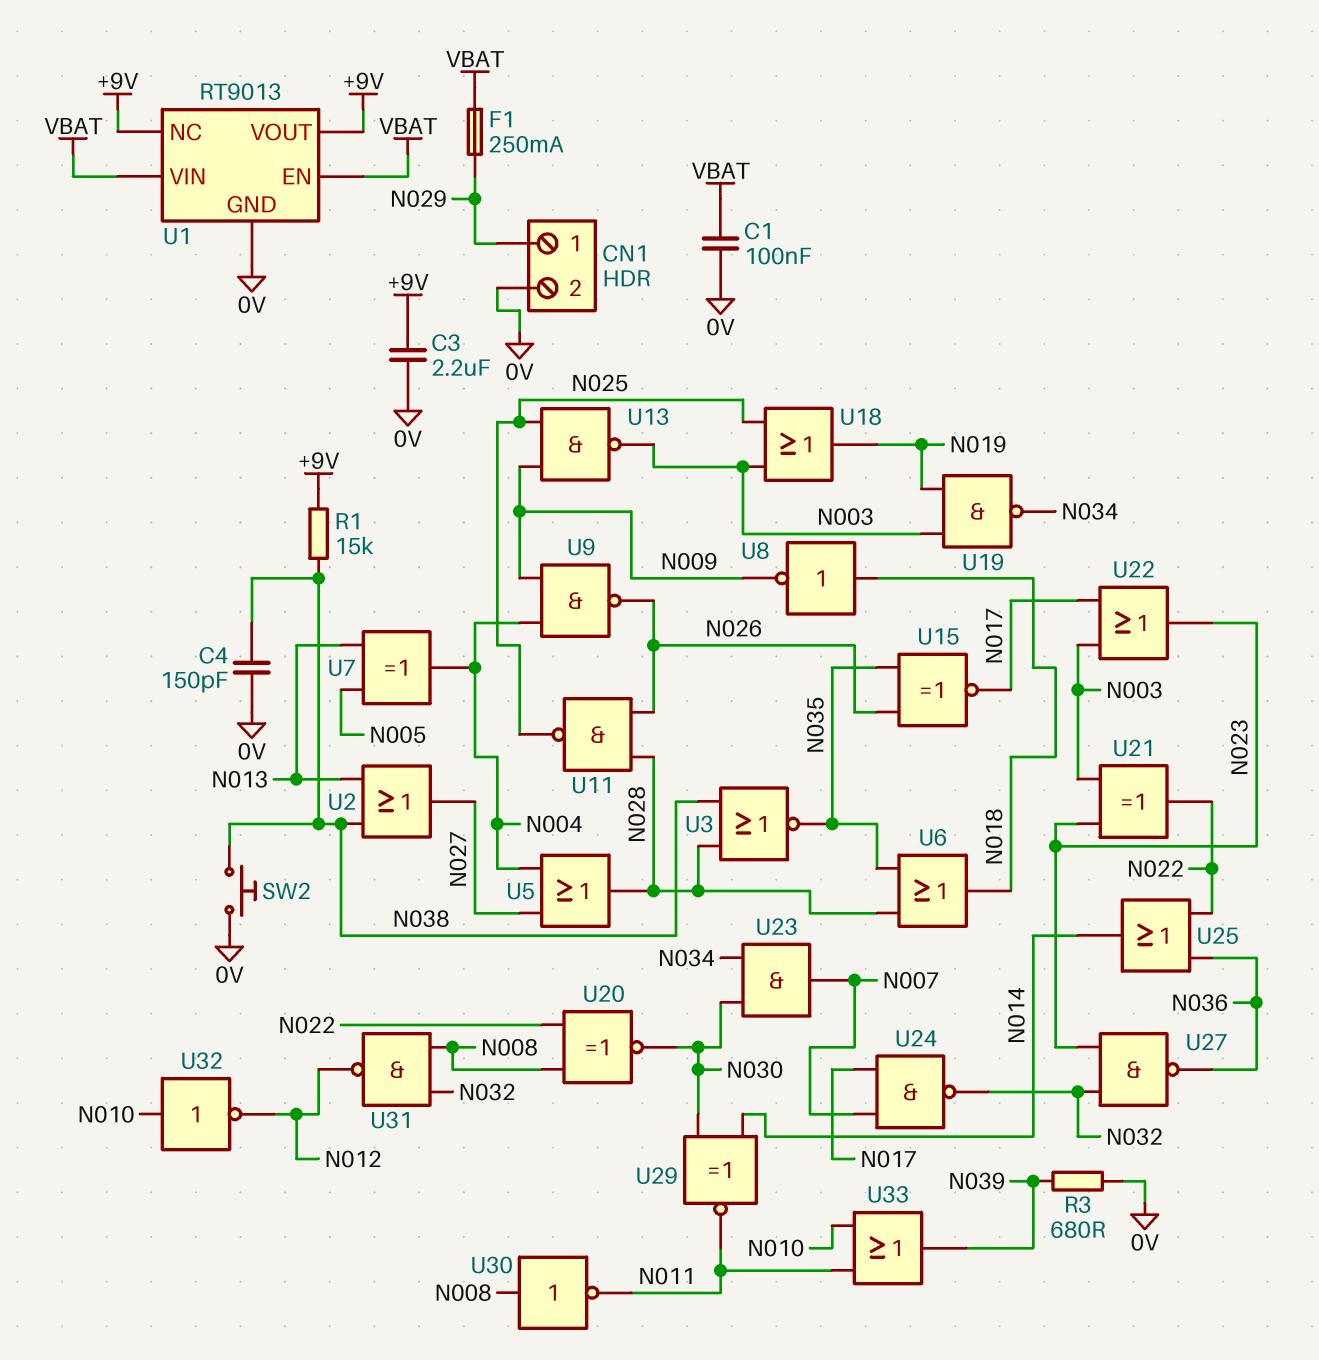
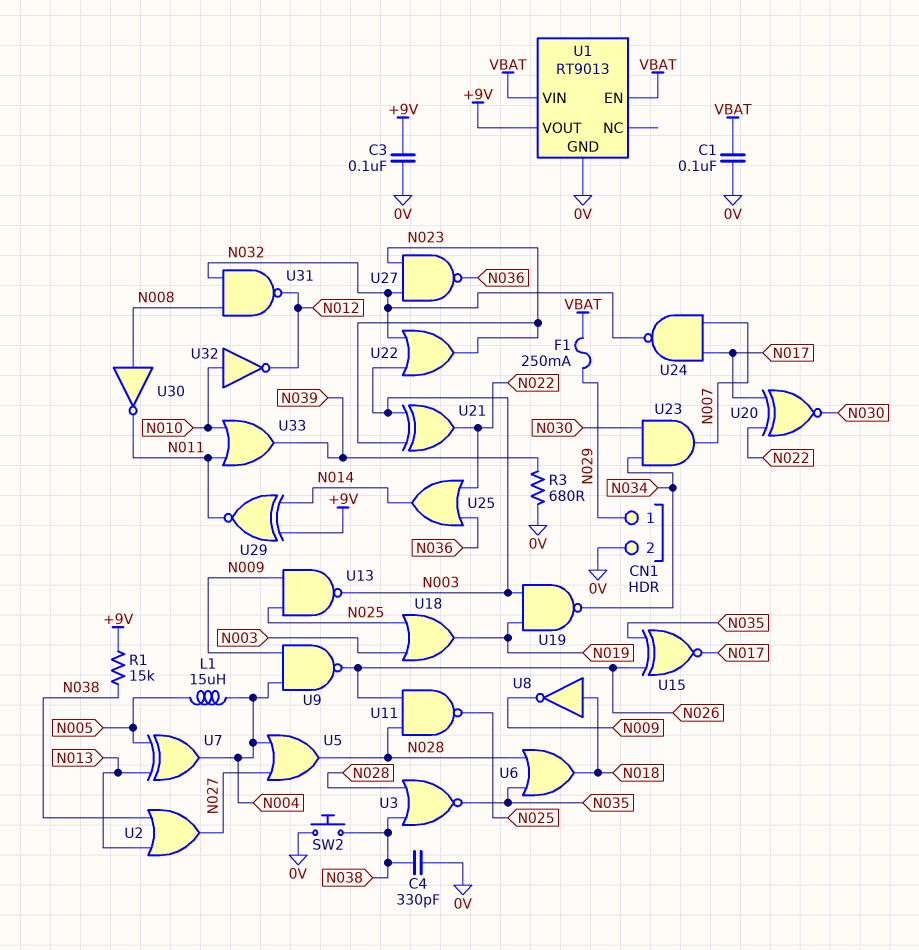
C3: 2.2uF (+9V, 0V) -> 100nF (+9V, 0V)
C4: 150pF (0V, N038) -> 330pF (0V, N038)
L1: none -> 15uH (N004, N005)
U1 pin NC: +9V -> none
U20: XNOR (in N008, in N022, out N030) -> XNOR (in N017, in N022, out N030)
U22: OR (in N003, in N017, out N023) -> OR (in N003, in N032, out N023)
U29: XNOR (in N014, in N030, out N011) -> XNOR (in +9V, in N014, out N011)

